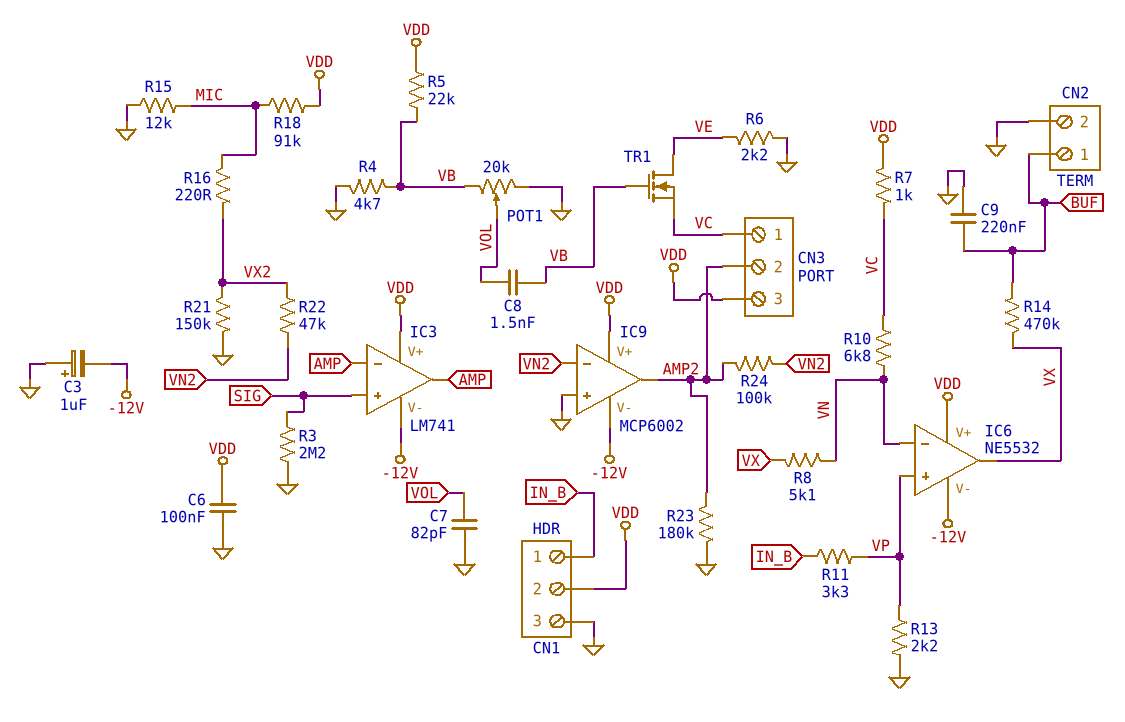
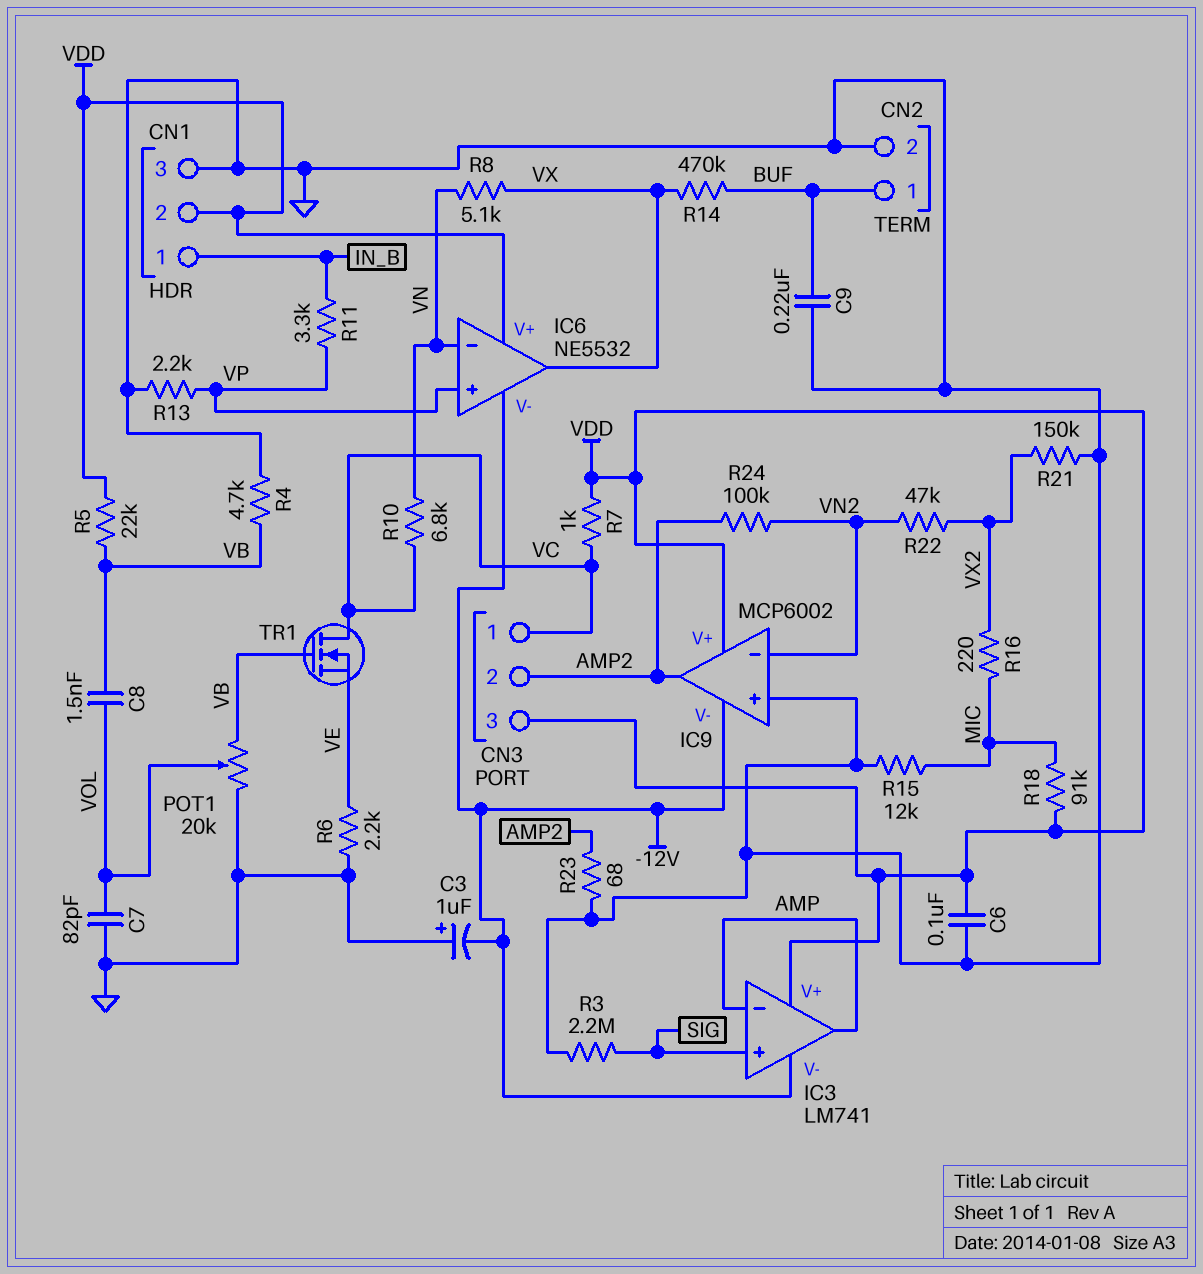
R23: 180k (AMP2, GND) -> 68 (AMP2, GND)
TR1: NMOS (G VB, D VE, S VC) -> NMOS (G VB, D VC, S VE)

